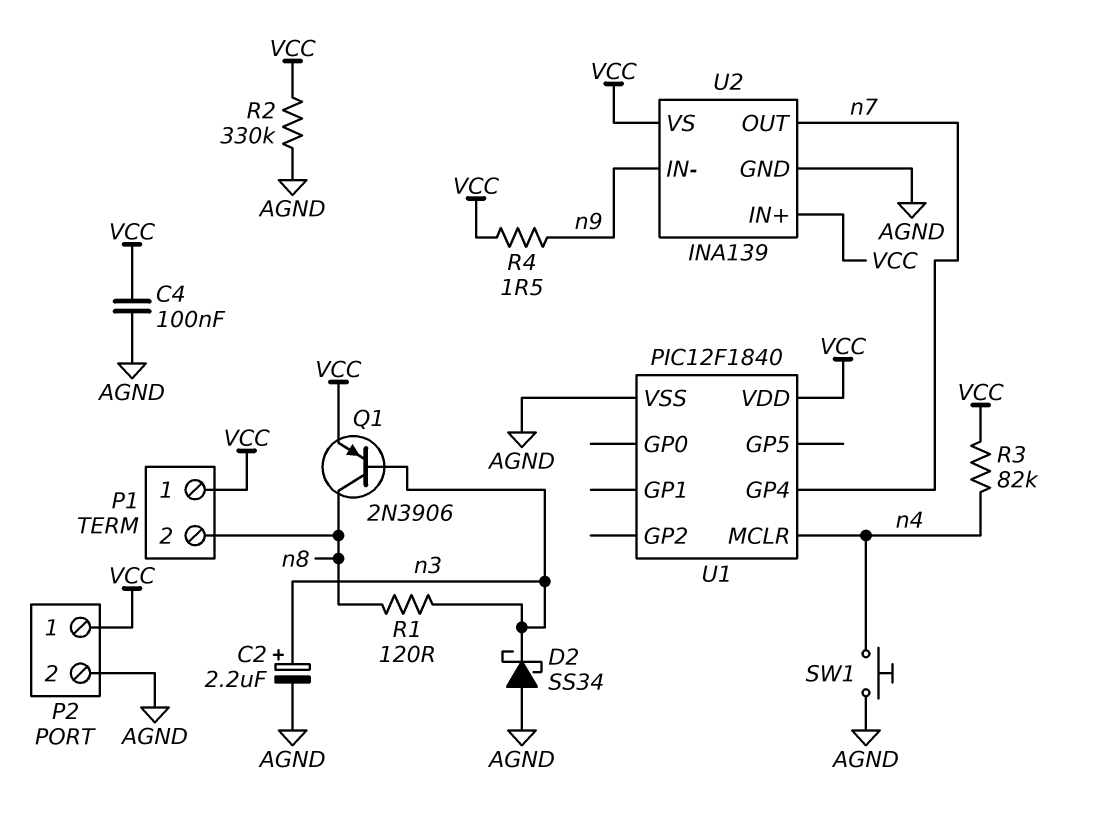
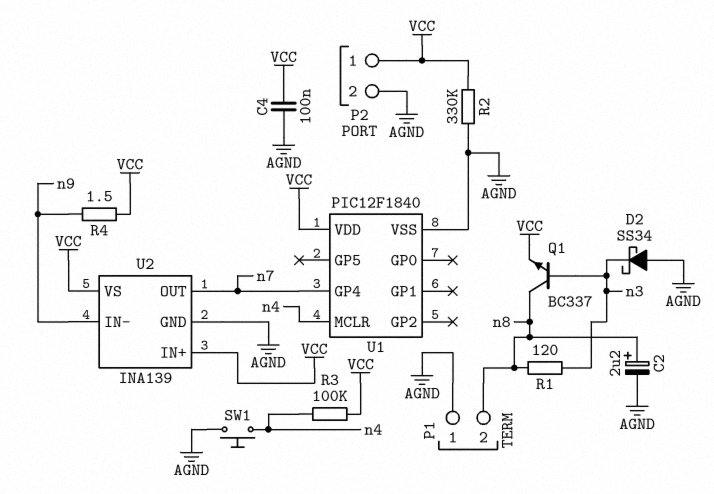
C2: 2.2uF (plus n3, minus AGND) -> 2.2uF (plus n8, minus AGND)
P1 pin 1: VCC -> AGND
Q1: PNP 2N3906 (B n3, C n8, E VCC) -> NPN BC337 (B n3, C n8, E VCC)
R3: 82k (VCC, n4) -> 100k (VCC, n4)

